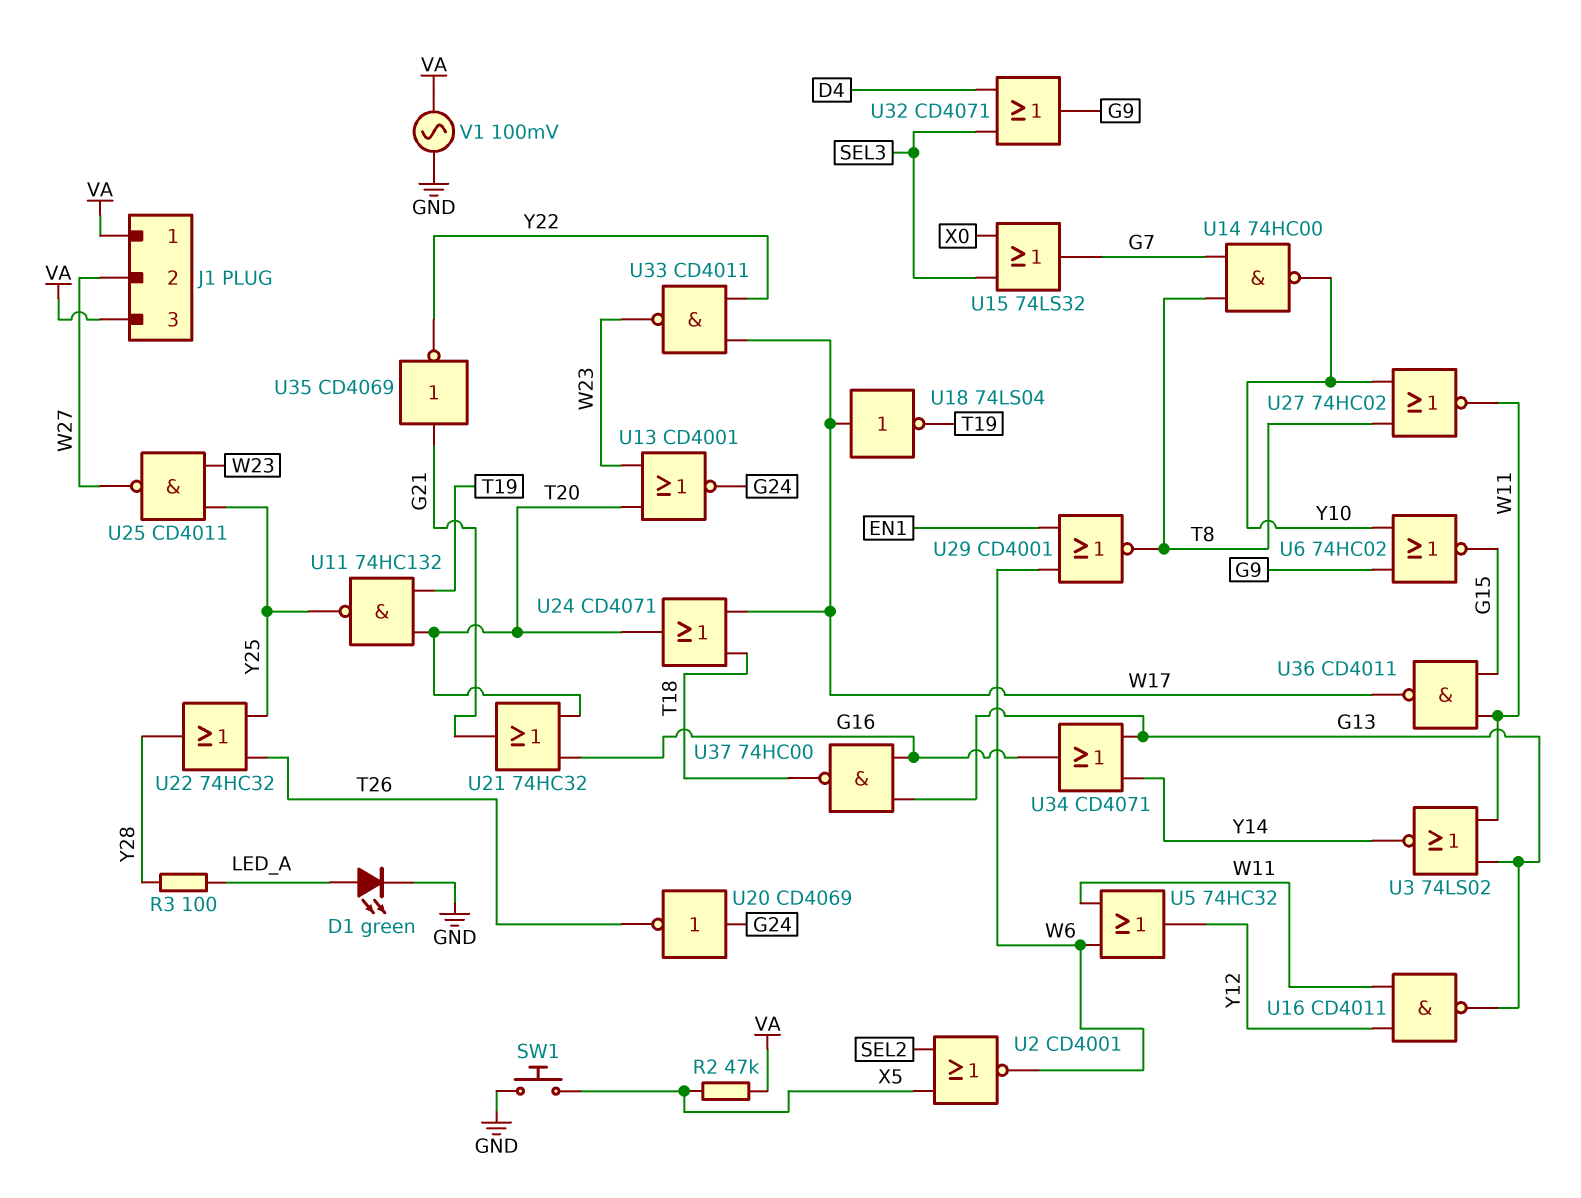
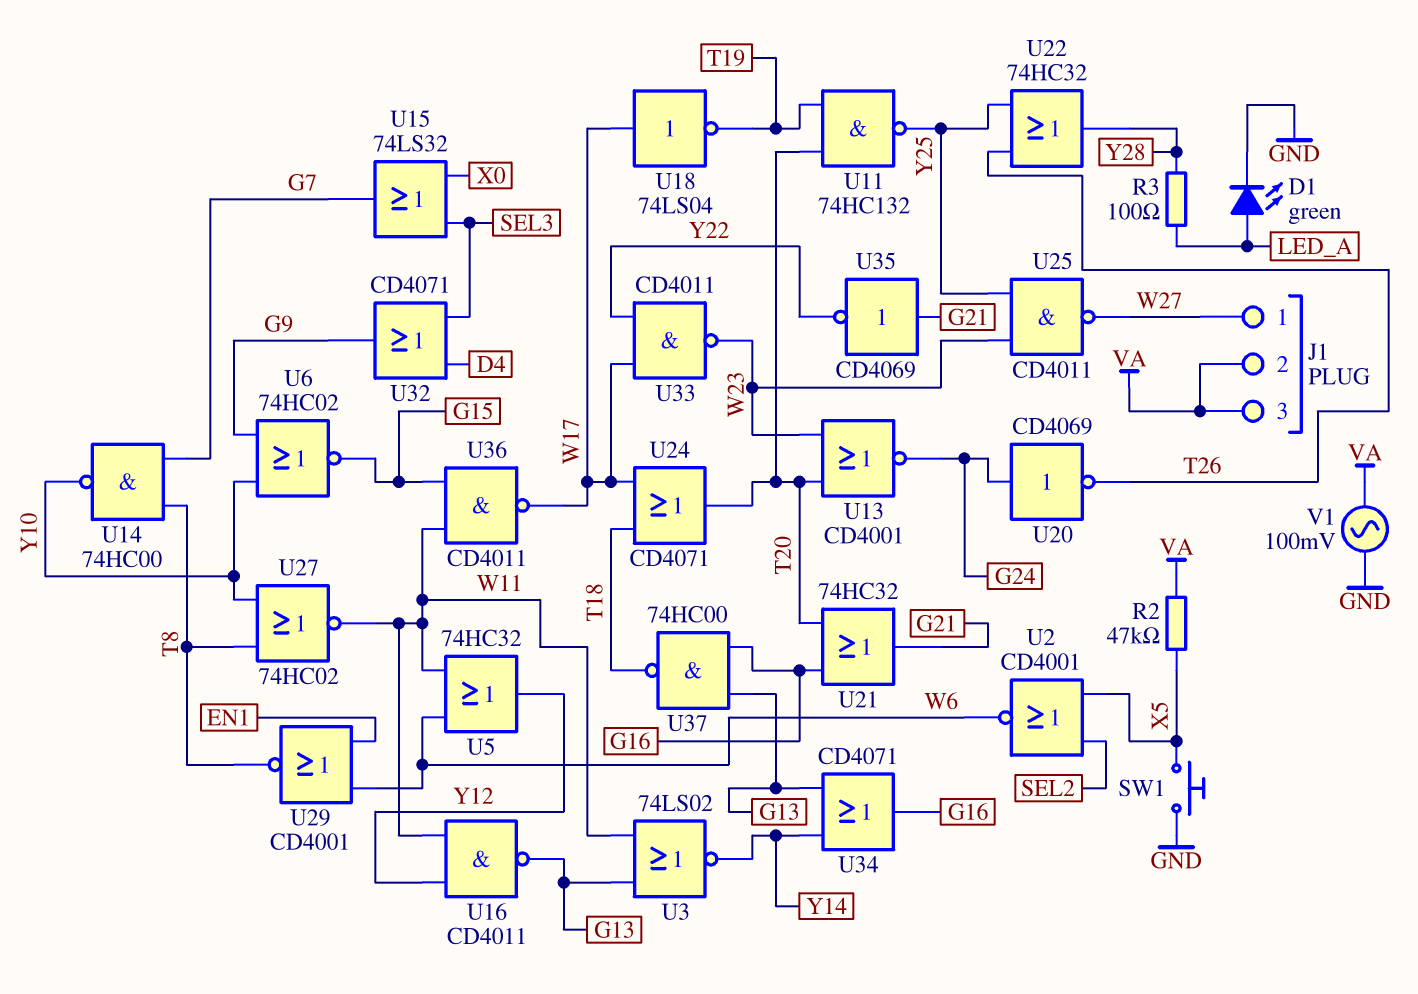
J1 pin 1: VA -> W27
J1 pin 2: W27 -> VA

